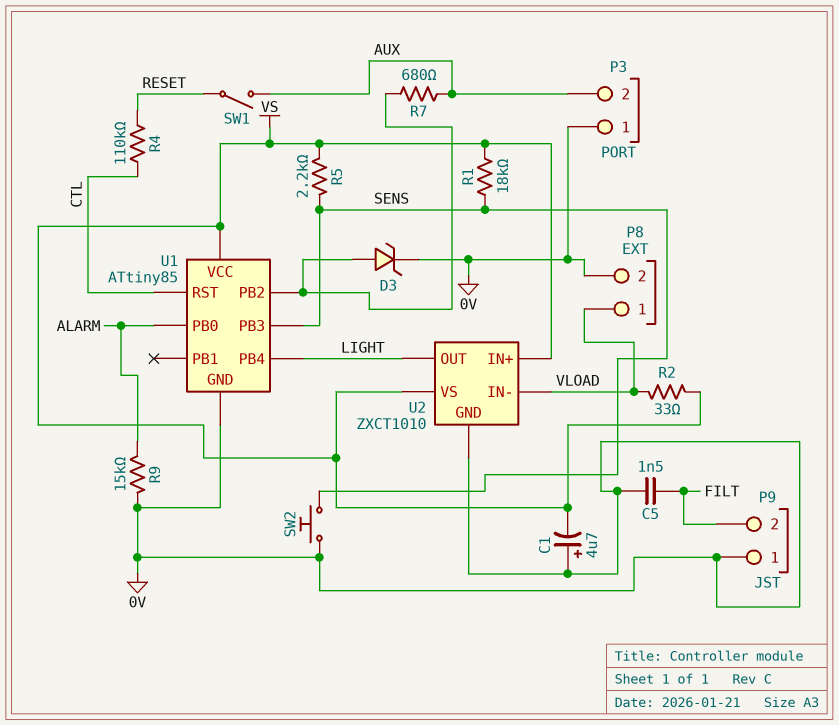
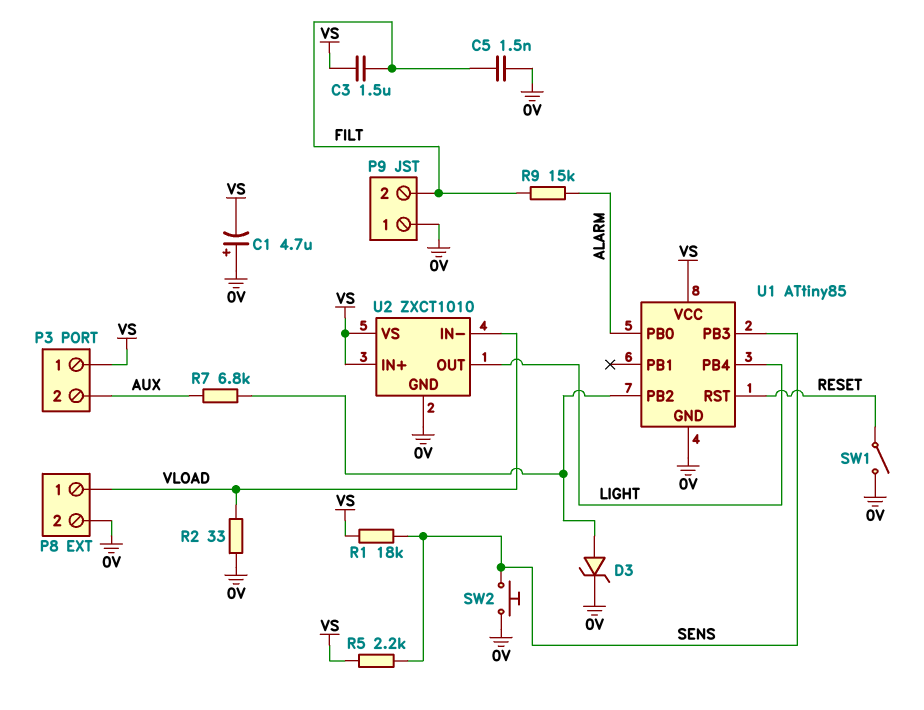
C3: none -> 1.5uF (FILT, VS)
P3 pin 1: 0V -> VS
R2: 33 (VLOAD, VS) -> 33 (0V, VLOAD)
R4: 110k (CTL, RESET) -> none
R7: 680 (AUX, U1/PB2) -> 6.8k (AUX, U1/PB2)
R9: 15k (0V, ALARM) -> 15k (ALARM, FILT)
SW1: switch (AUX, RESET) -> switch (0V, RESET)
U1 pin RST: CTL -> RESET

